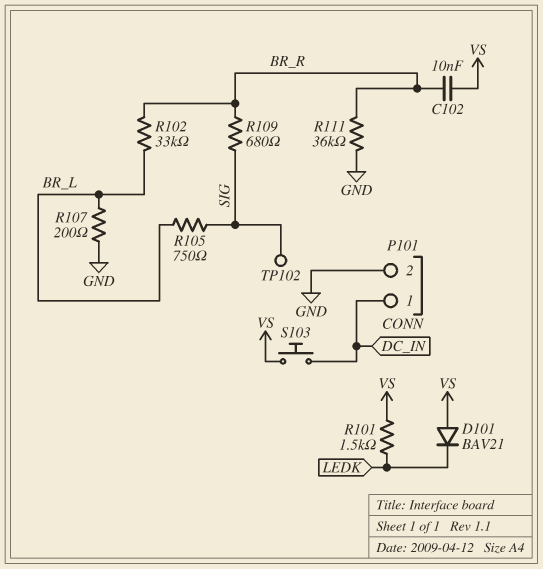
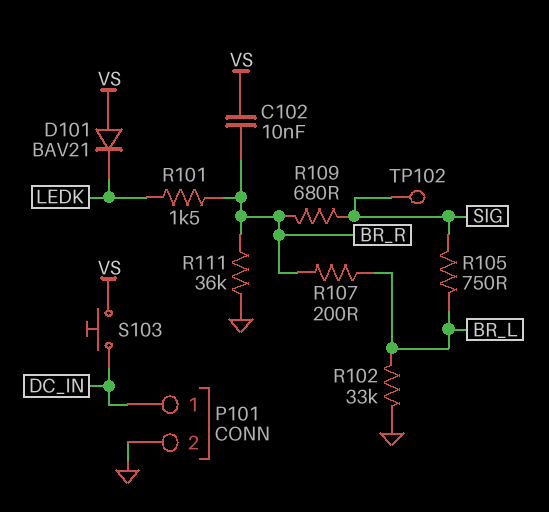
R101: 1.5k (LEDK, VS) -> 1.5k (BR_R, LEDK)
R102: 33k (BR_L, BR_R) -> 33k (BR_L, GND)
R107: 200 (BR_L, GND) -> 200 (BR_L, BR_R)

